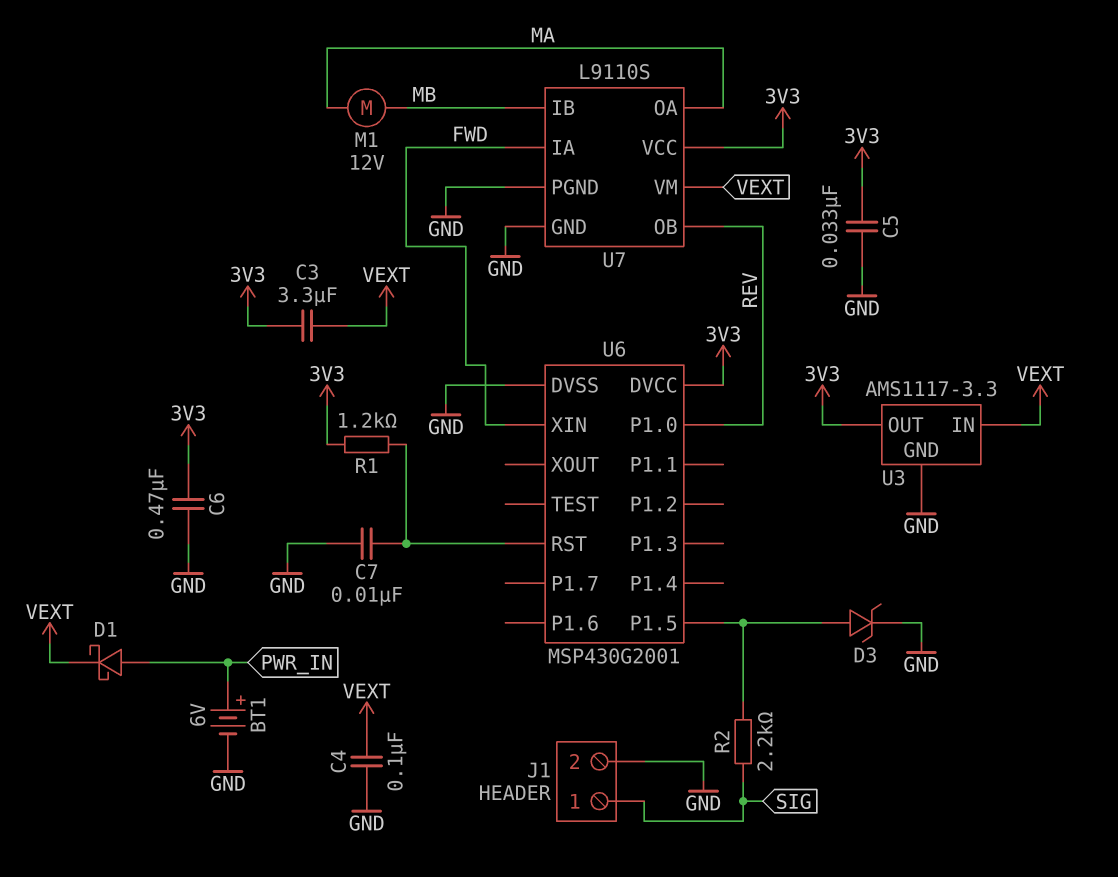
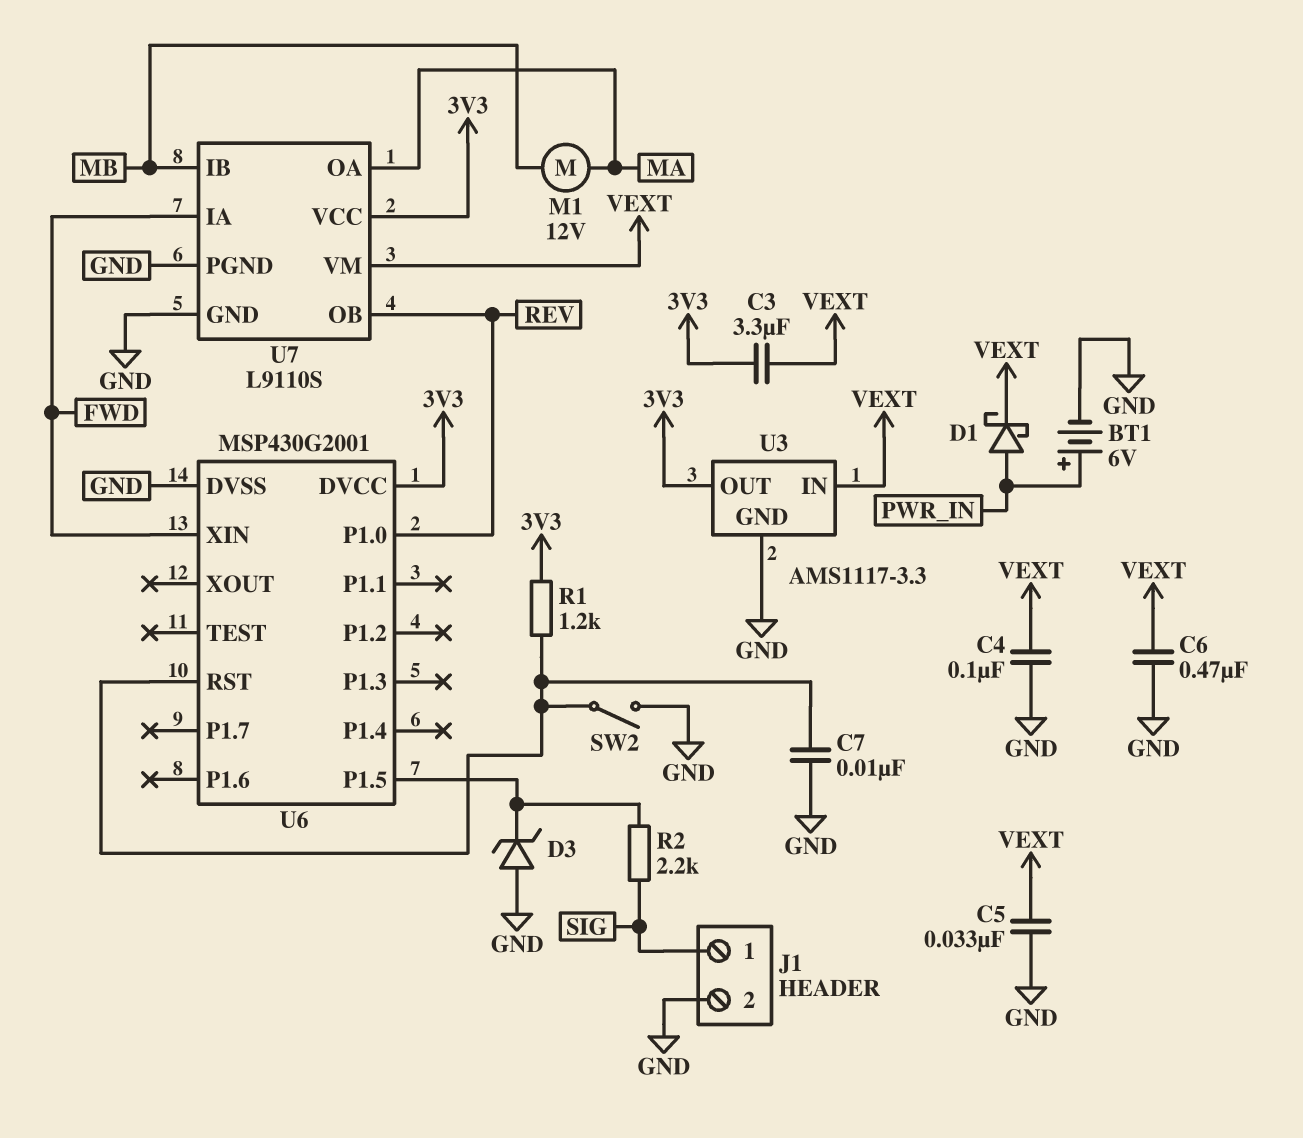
C5: 33nF (3V3, GND) -> 33nF (GND, VEXT)
C6: 470nF (3V3, GND) -> 470nF (GND, VEXT)
D3: zener (A U6/P1.5, K GND) -> zener (A GND, K U6/P1.5)
SW2: none -> switch (GND, U6/RST)

